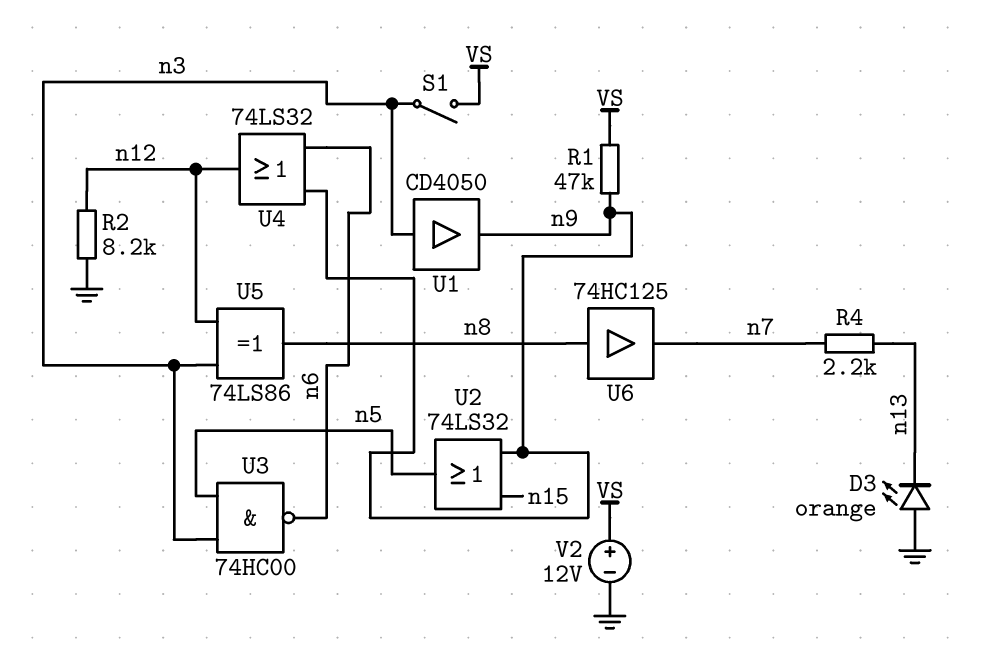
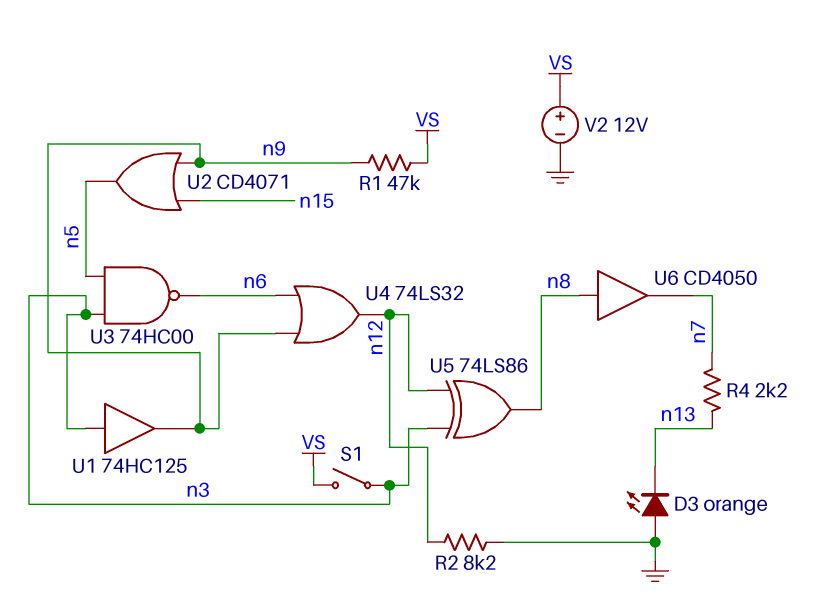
U1: buffer CD4050 (in n3, out n9) -> buffer 74HC125 (in n3, out n9)
U2: OR 74LS32 (in n9, in n15, out n5) -> OR CD4071 (in n9, in n15, out n5)
U6: buffer 74HC125 (in n8, out n7) -> buffer CD4050 (in n8, out n7)

